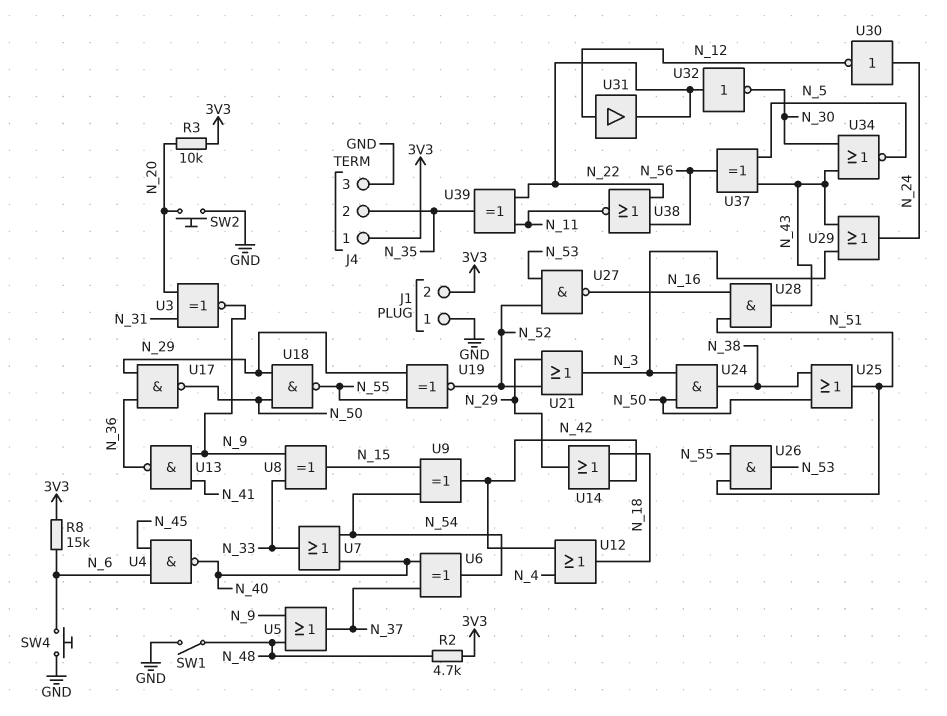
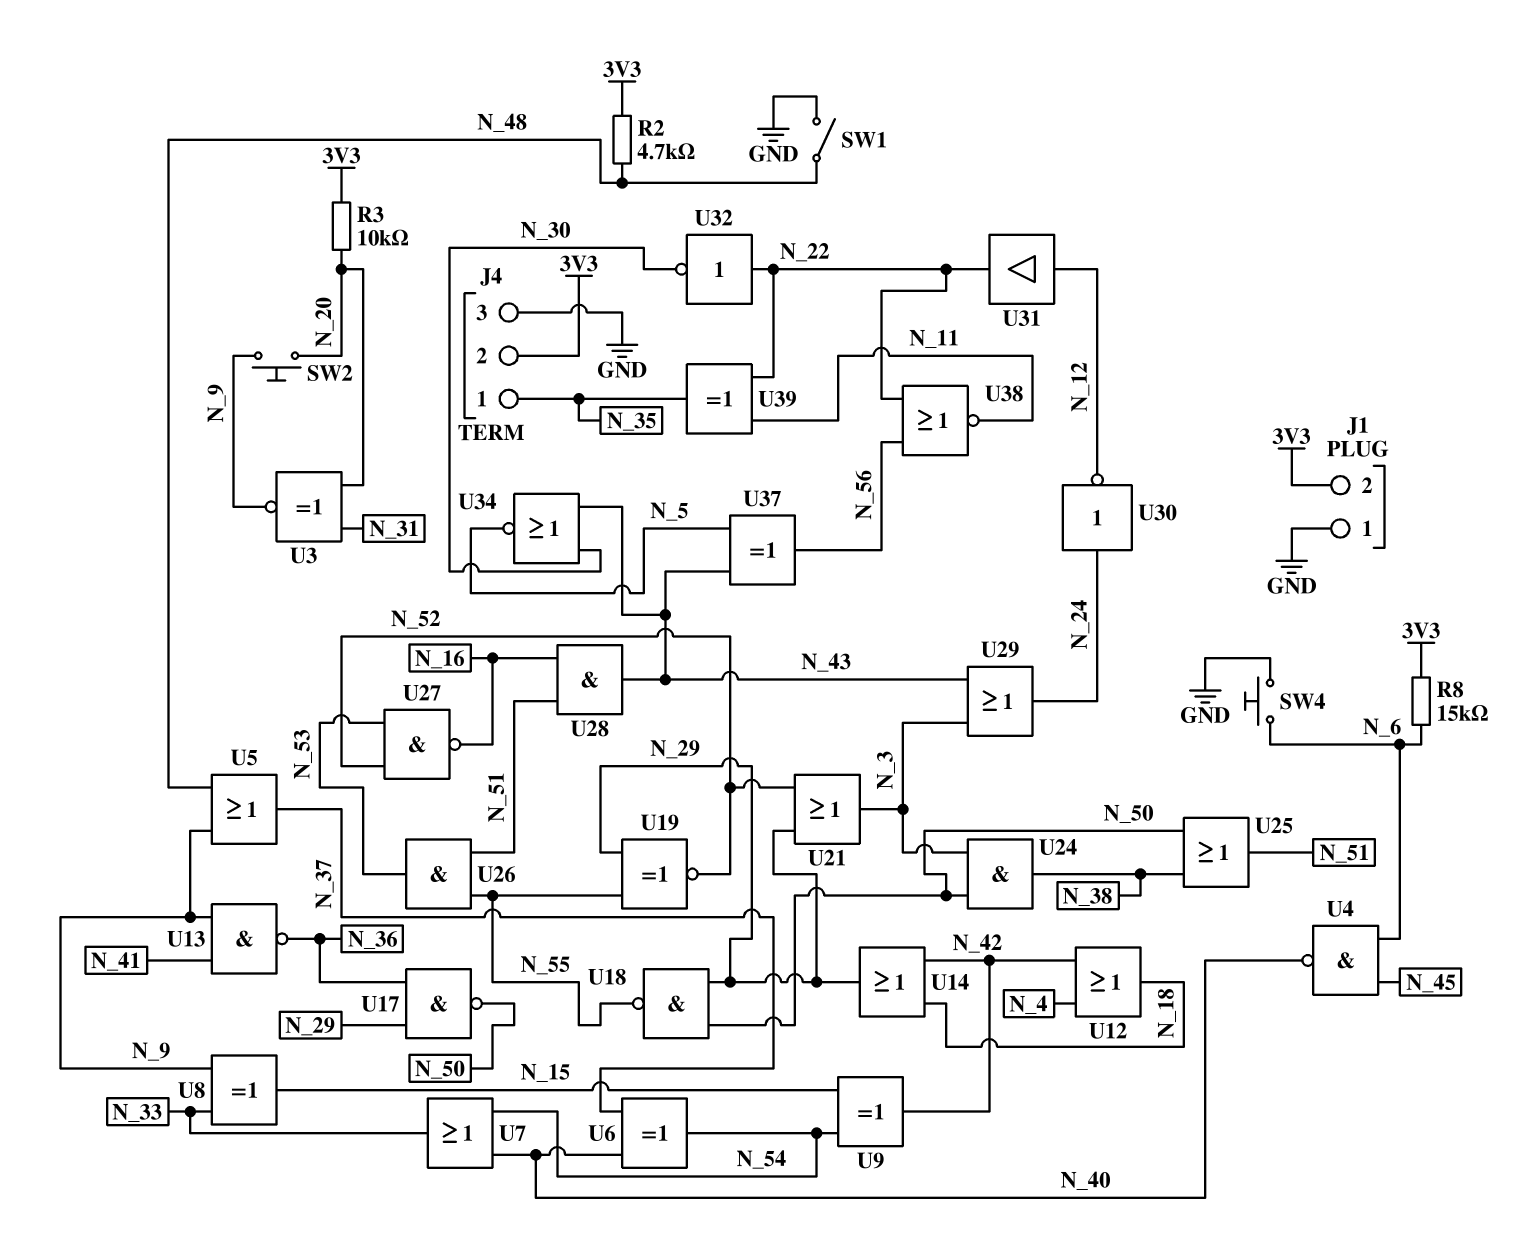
J4 pin 1: 3V3 -> N_35
J4 pin 2: N_35 -> 3V3
SW2: button (GND, N_20) -> button (N_9, N_20)

